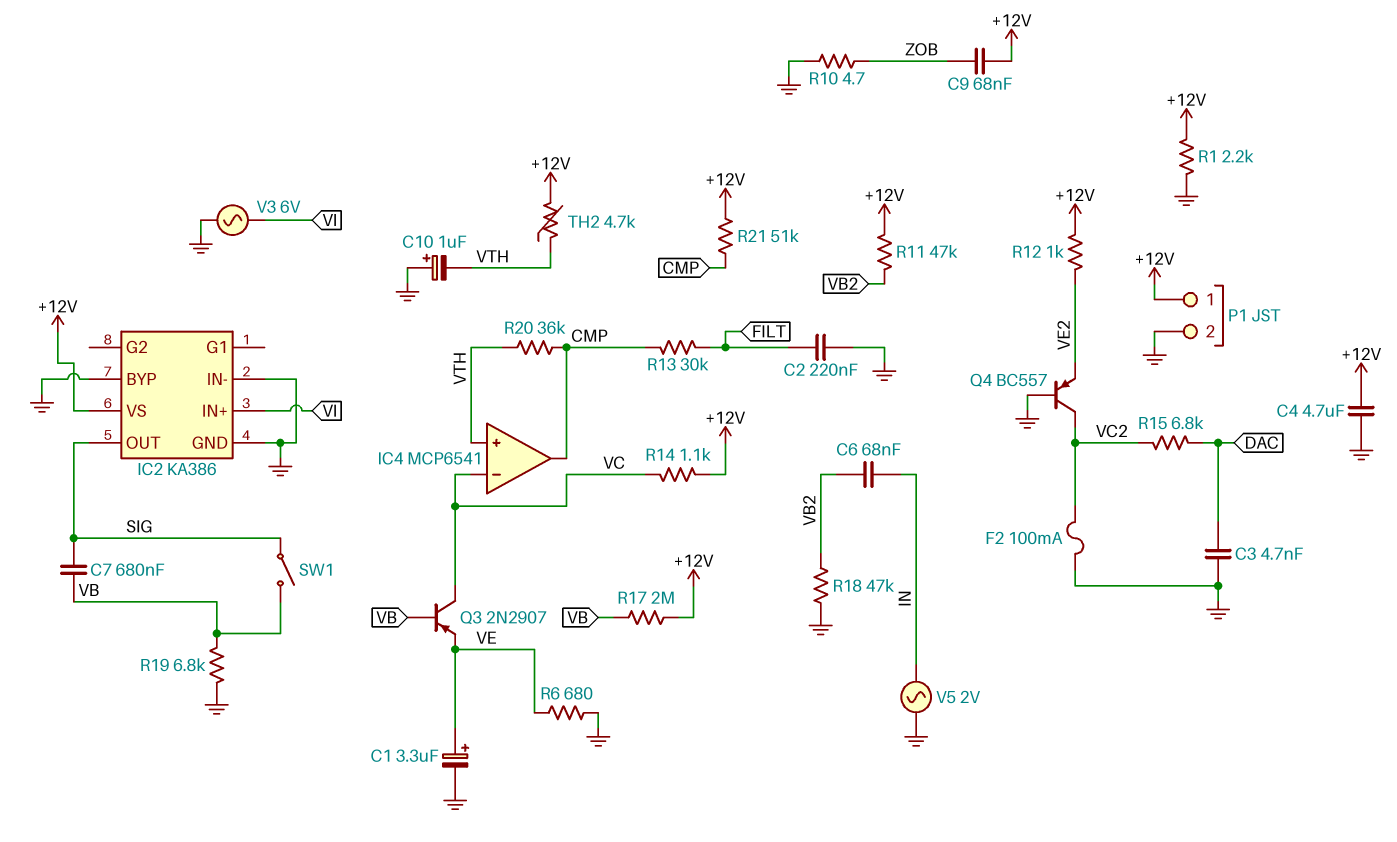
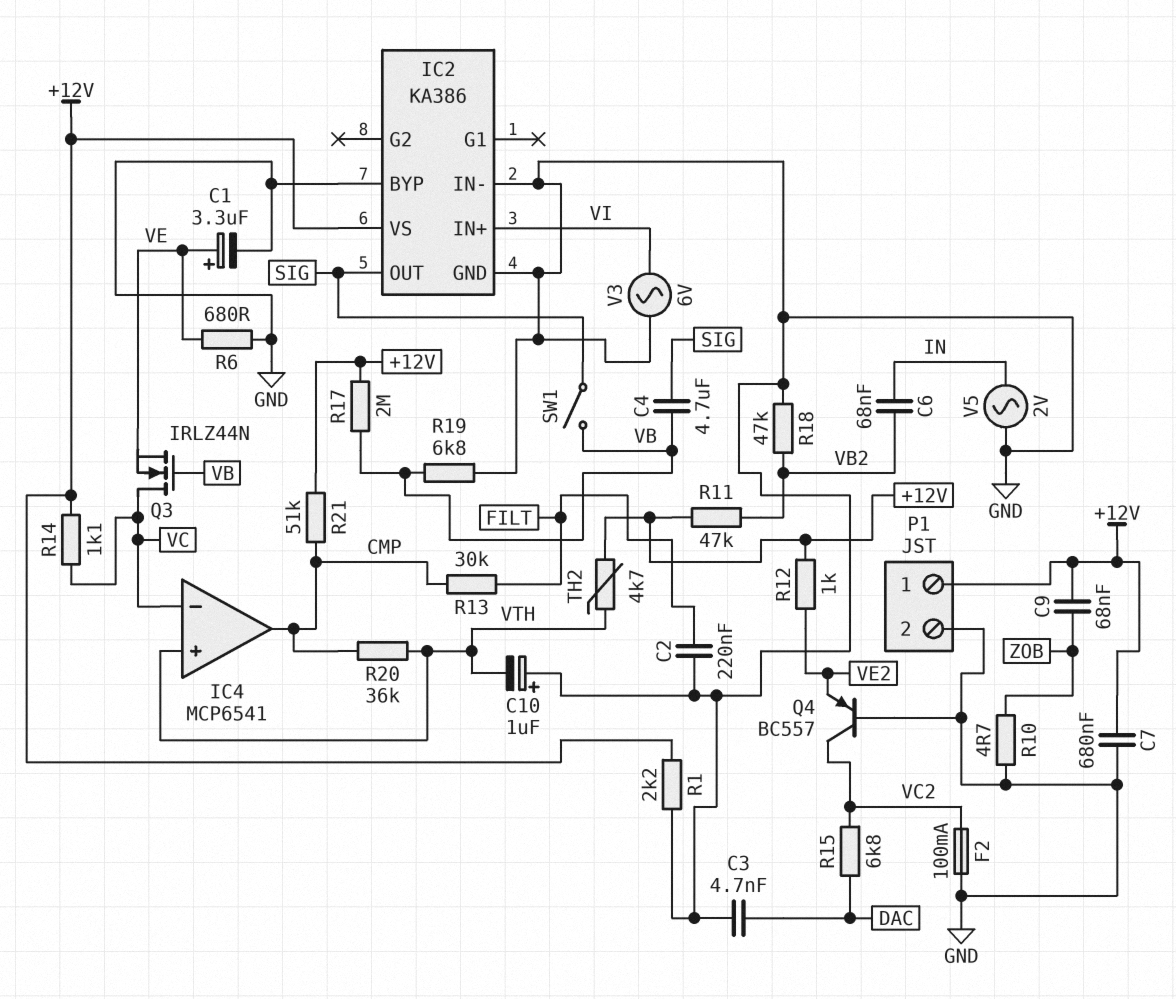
C4: 4.7uF (+12V, GND) -> 4.7uF (SIG, VB)
C7: 680nF (SIG, VB) -> 680nF (+12V, GND)
Q3: PNP 2N2907 (B VB, C VC, E VE) -> NMOS IRLZ44N (G VB, D VC, S VE)

